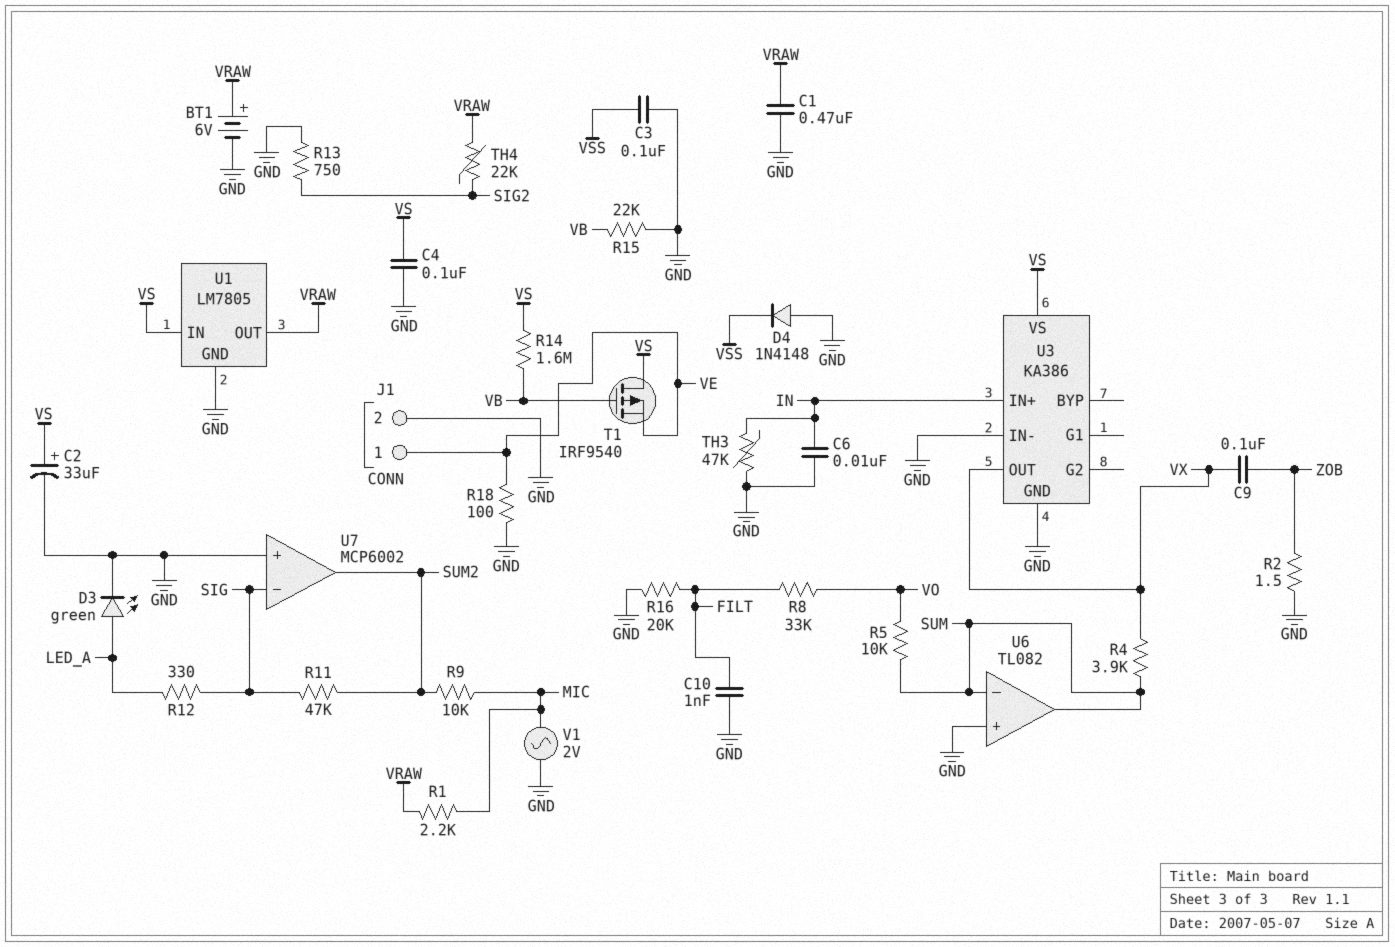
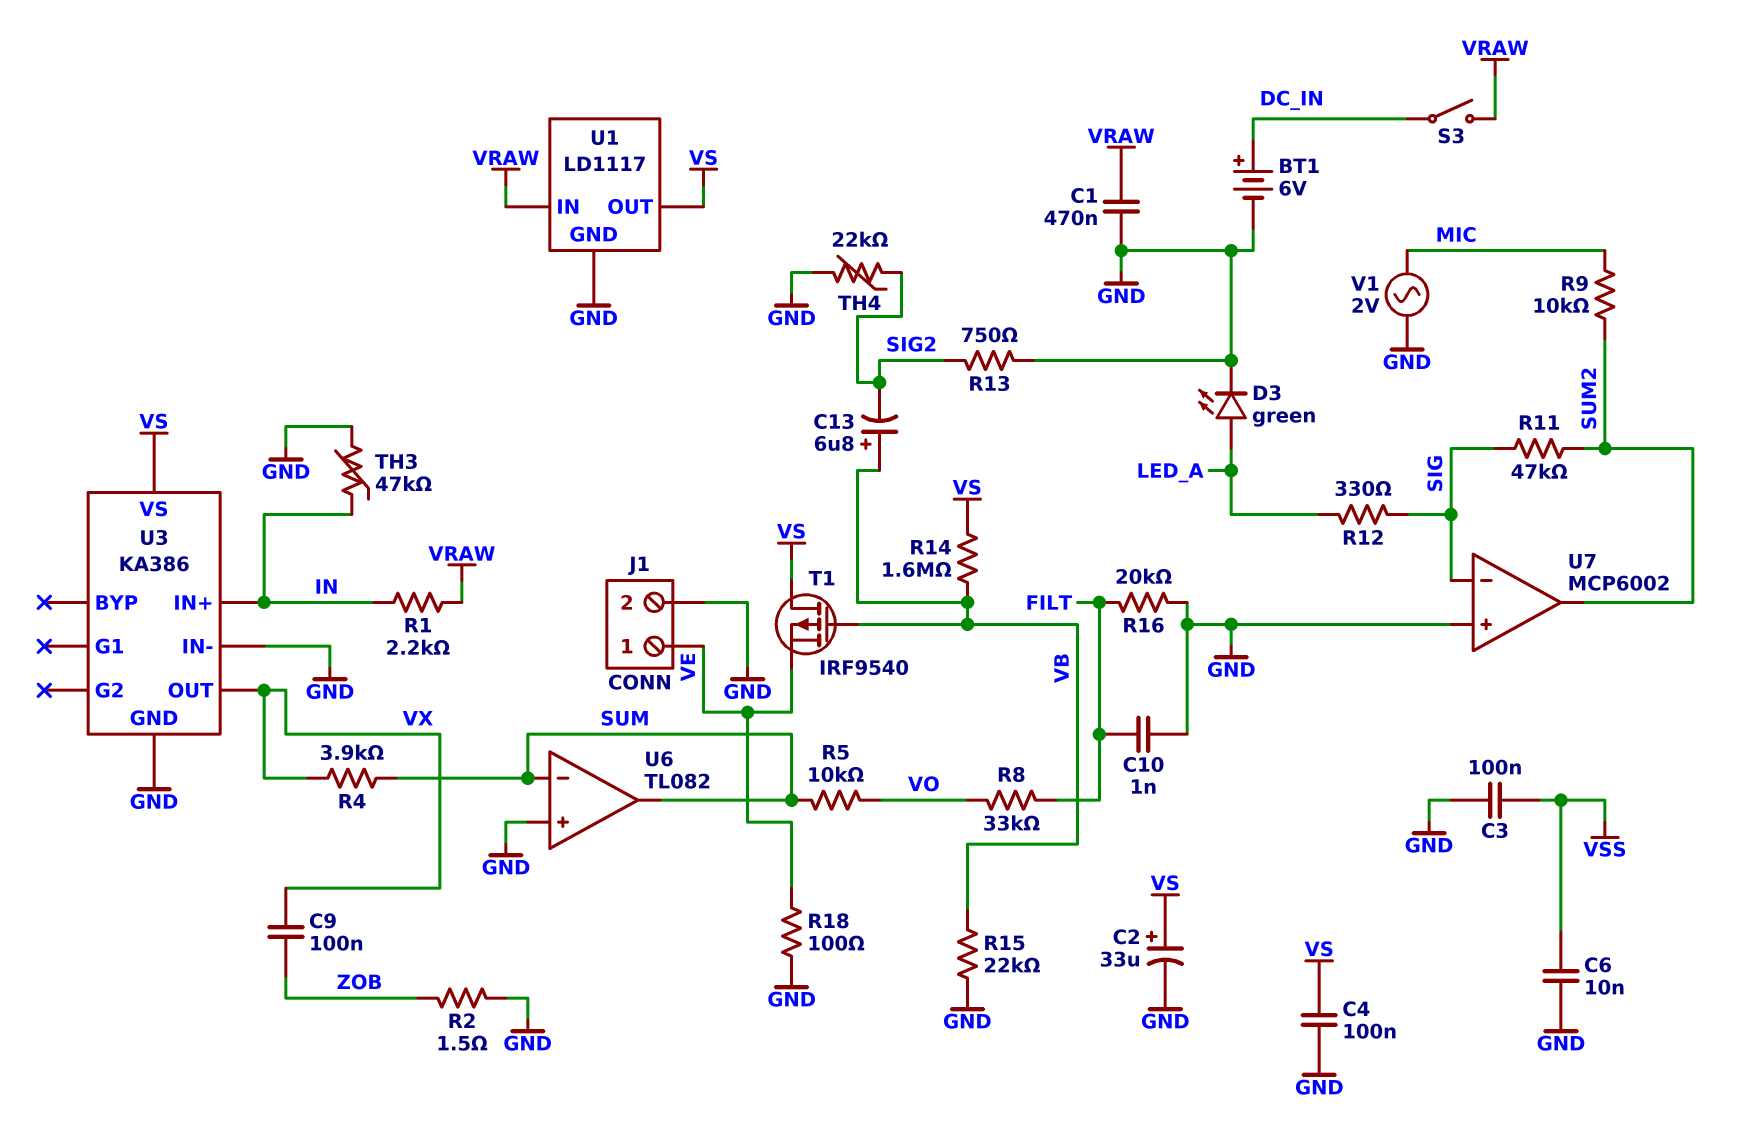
BT1: 6V (plus VRAW, minus GND) -> 6V (plus DC_IN, minus GND)
C6: 10nF (GND, IN) -> 10nF (GND, VSS)
C13: none -> 6.8uF (plus VB, minus SIG2)
D4: diode 1N4148 (A GND, K VSS) -> none
R1: 2.2k (MIC, VRAW) -> 2.2k (IN, VRAW)
S3: none -> switch (DC_IN, VRAW)
TH4: 22k (SIG2, VRAW) -> 22k (GND, SIG2)
U1: LM7805 -> LD1117
U1 pin IN: VS -> VRAW
U1 pin OUT: VRAW -> VS

